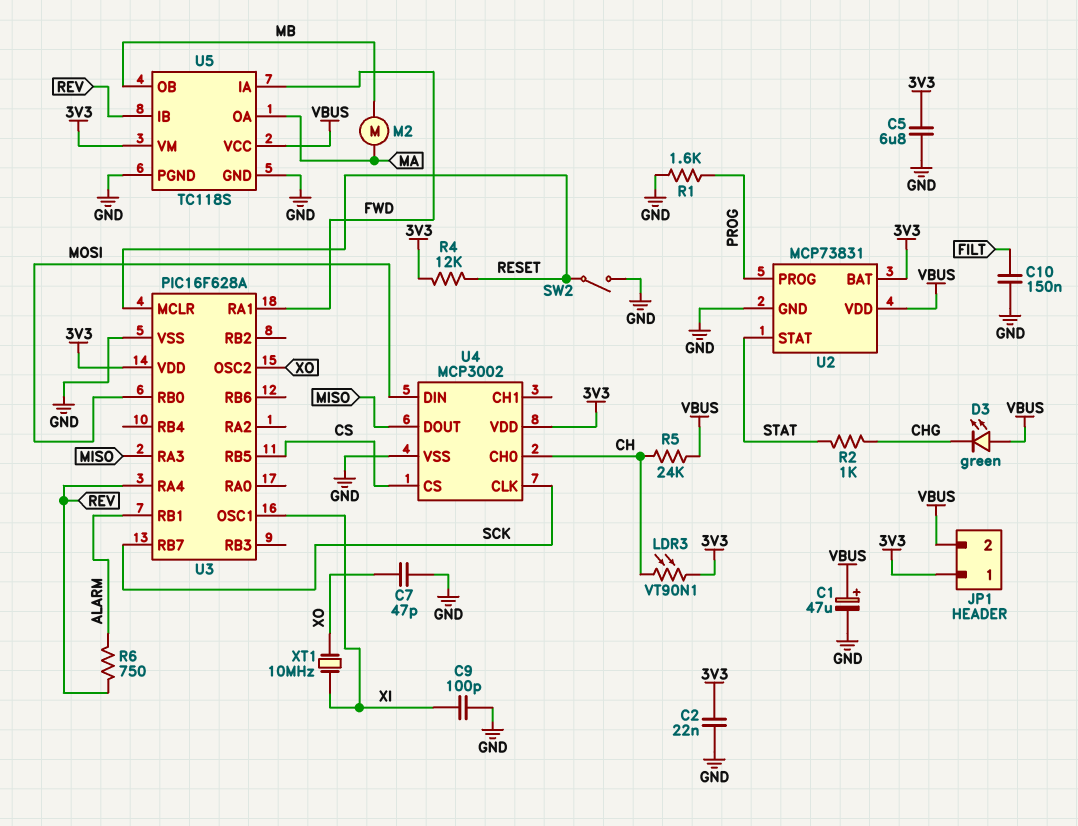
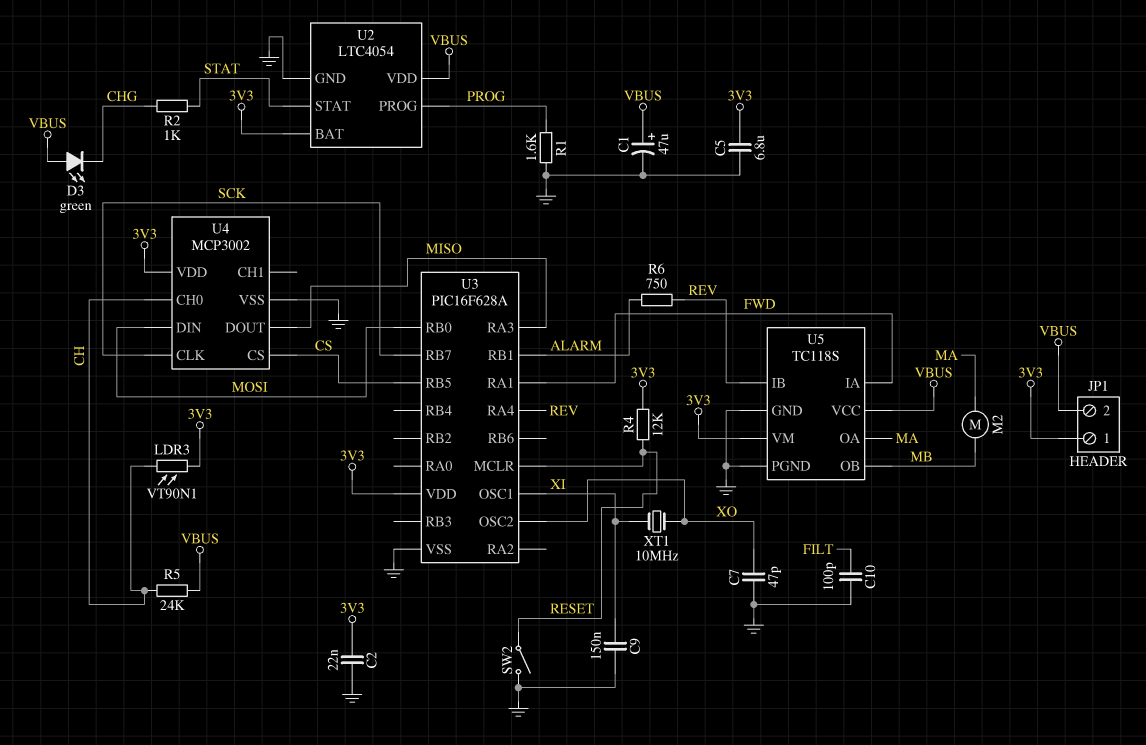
C9: 100pF (GND, XI) -> 150nF (GND, XI)
C10: 150nF (FILT, GND) -> 100pF (FILT, GND)
U2: MCP73831 -> LTC4054

